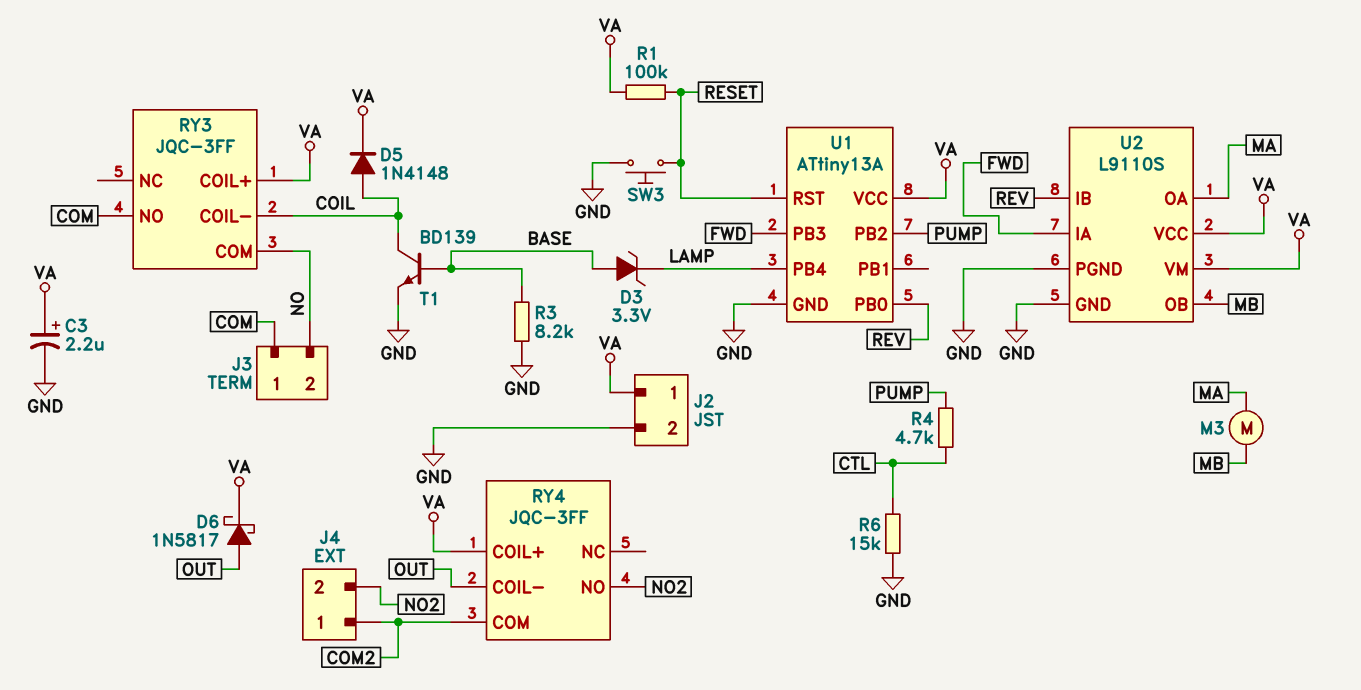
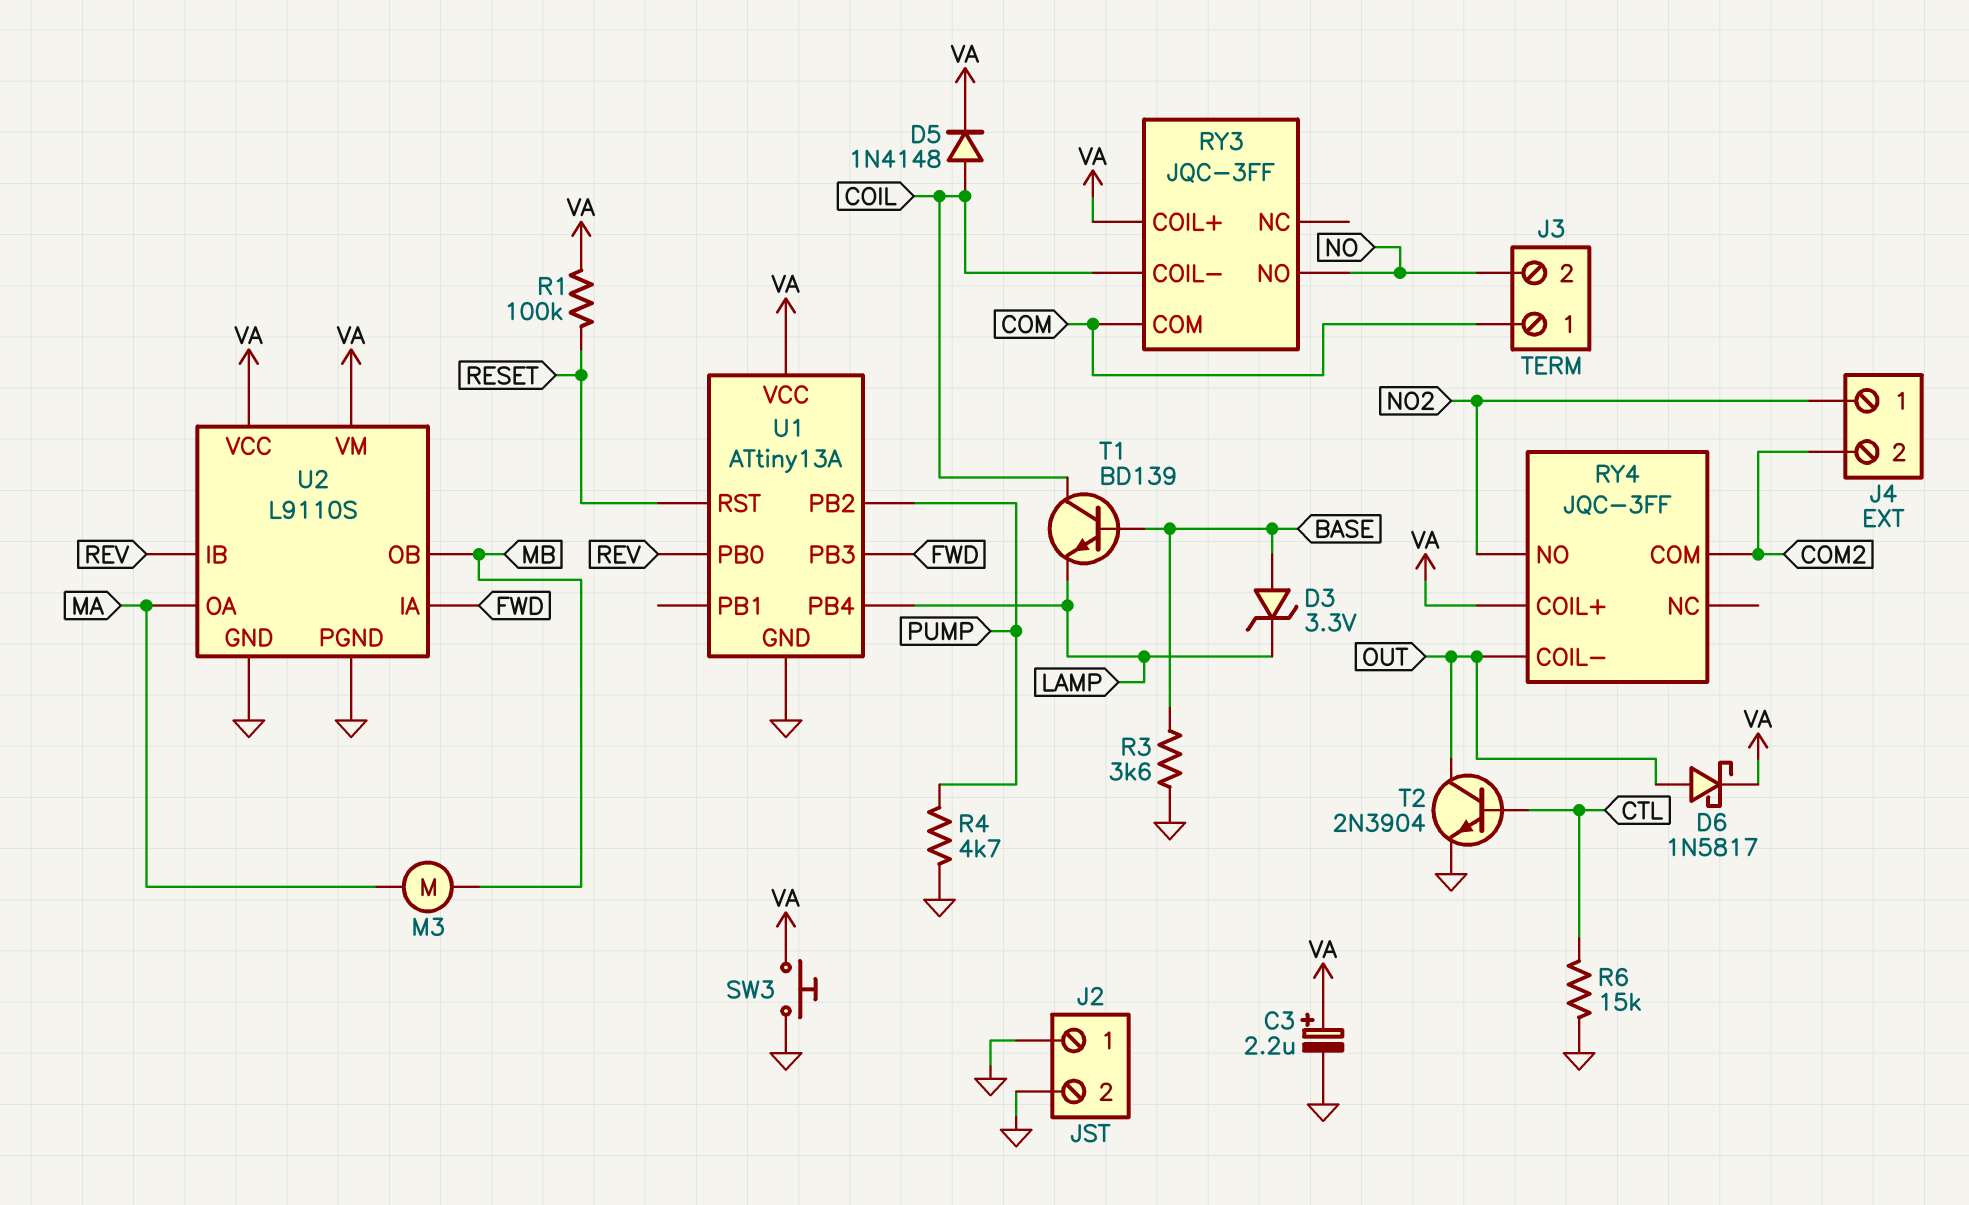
J2 pin 1: VA -> GND
J4 pin 1: COM2 -> NO2
J4 pin 2: NO2 -> COM2
R3: 8.2k (BASE, GND) -> 3.6k (BASE, GND)
R4: 4.7k (CTL, PUMP) -> 4.7k (GND, PUMP)
RY3 pin COM: NO -> COM
RY3 pin NO: COM -> NO
SW3: button (GND, RESET) -> button (GND, VA)
T1: NPN BD139 (B BASE, C COIL, E GND) -> NPN BD139 (B BASE, C COIL, E LAMP)
T2: none -> NPN 2N3904 (B CTL, C OUT, E GND)

